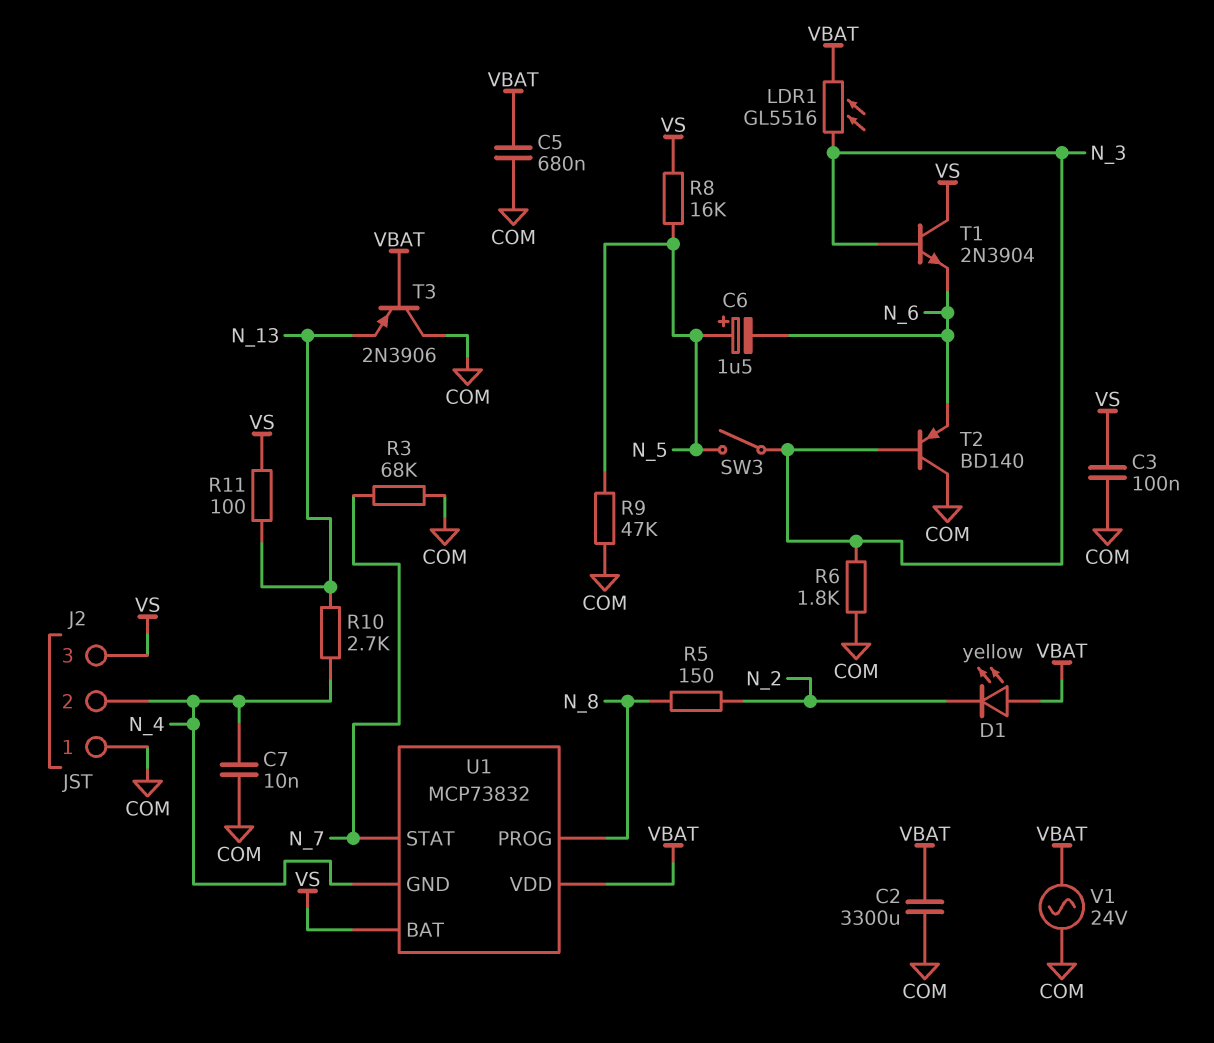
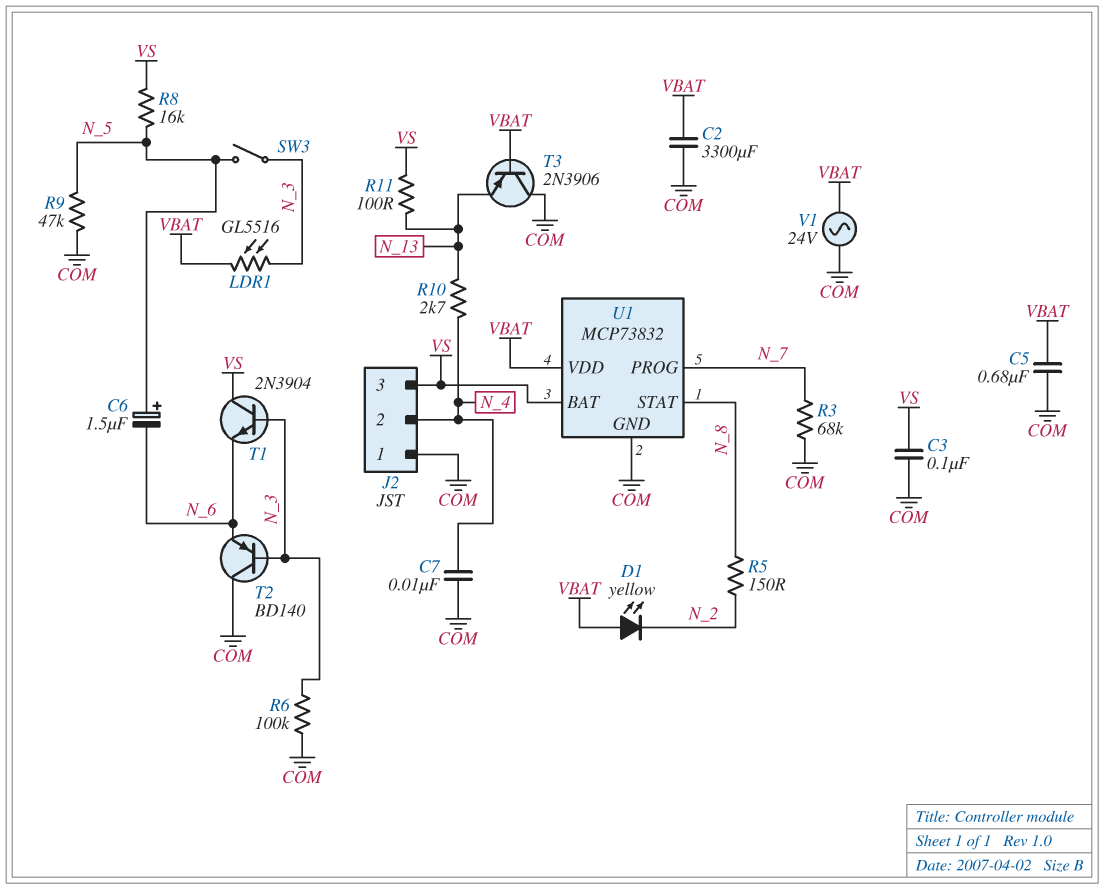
R6: 1.8k (COM, N_3) -> 100k (COM, N_3)
U1 pin GND: N_4 -> COM
U1 pin PROG: N_8 -> N_7
U1 pin STAT: N_7 -> N_8

